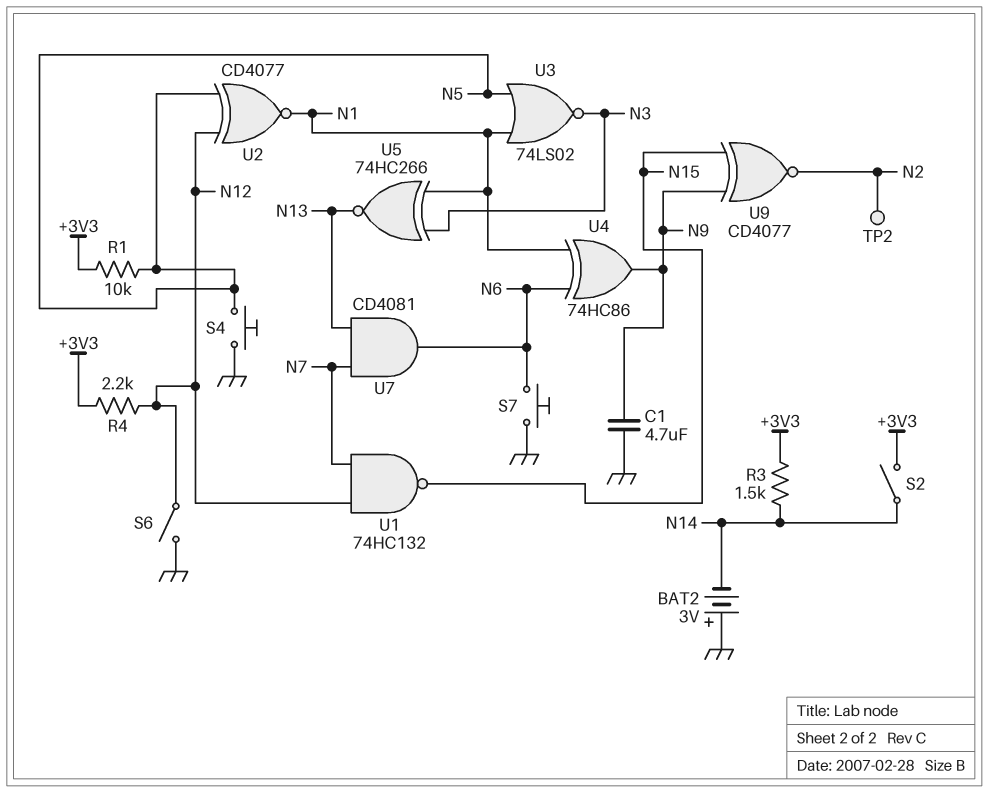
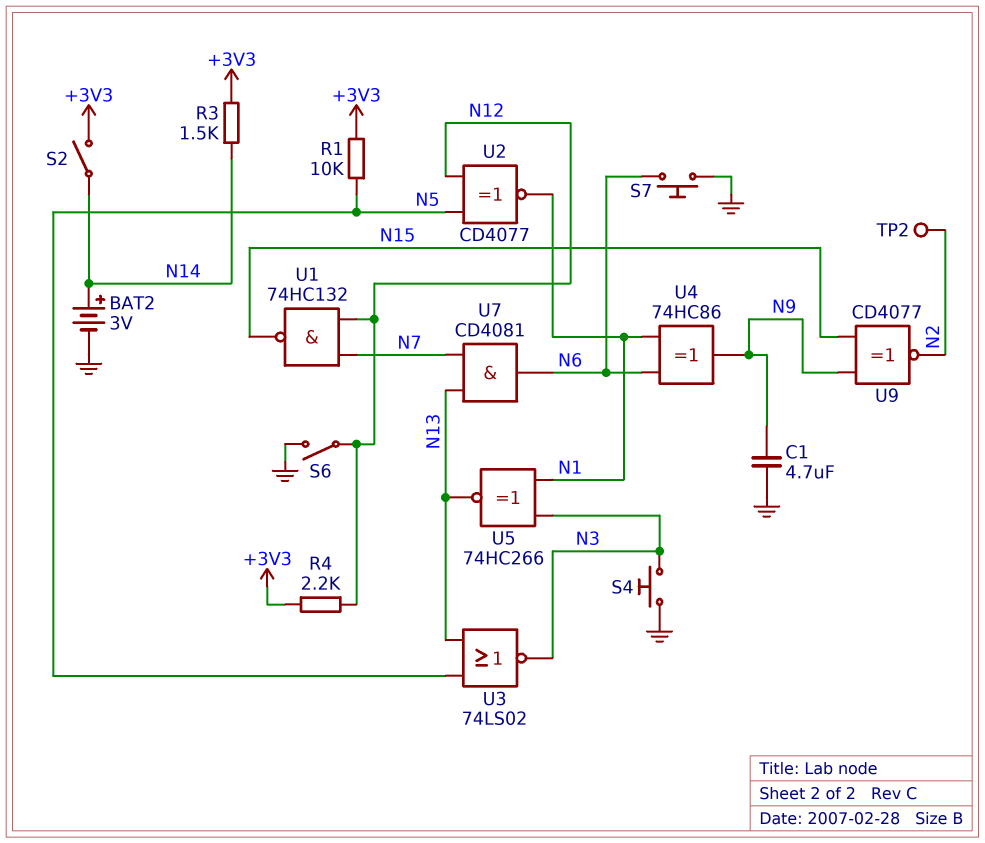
BAT2: 3V (plus GND, minus N14) -> 3V (plus N14, minus GND)
S4: button (GND, N5) -> button (GND, N3)
U3: NOR 74LS02 (in N1, in N5, out N3) -> NOR 74LS02 (in N5, in N13, out N3)

